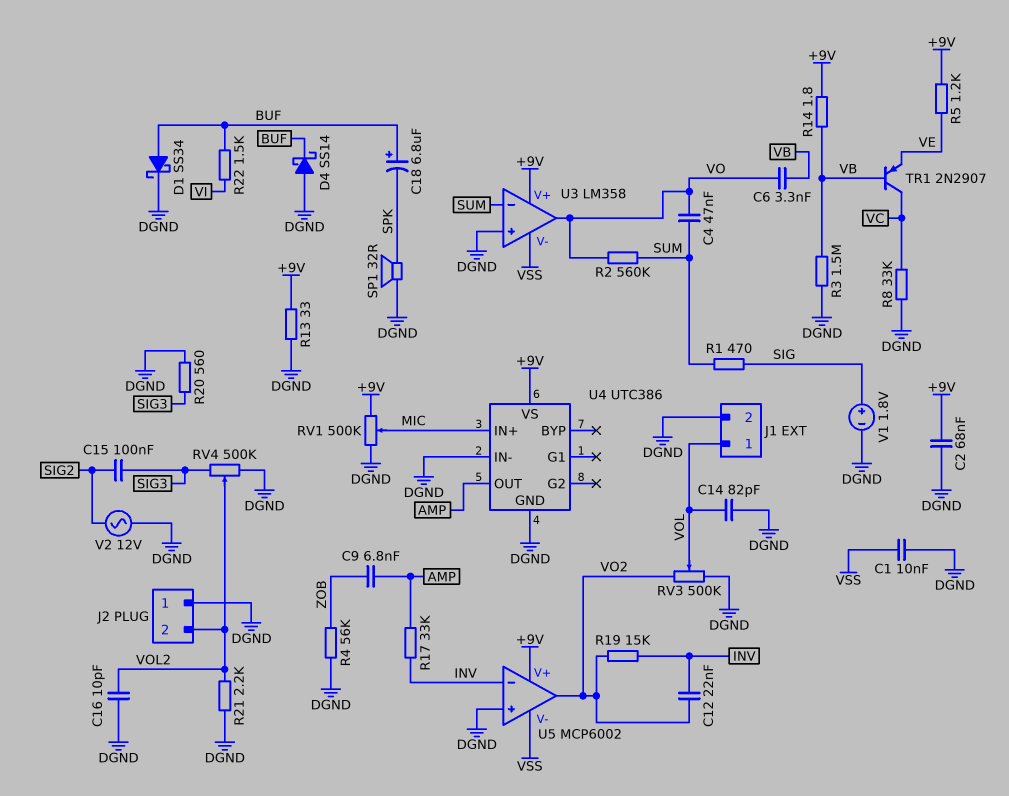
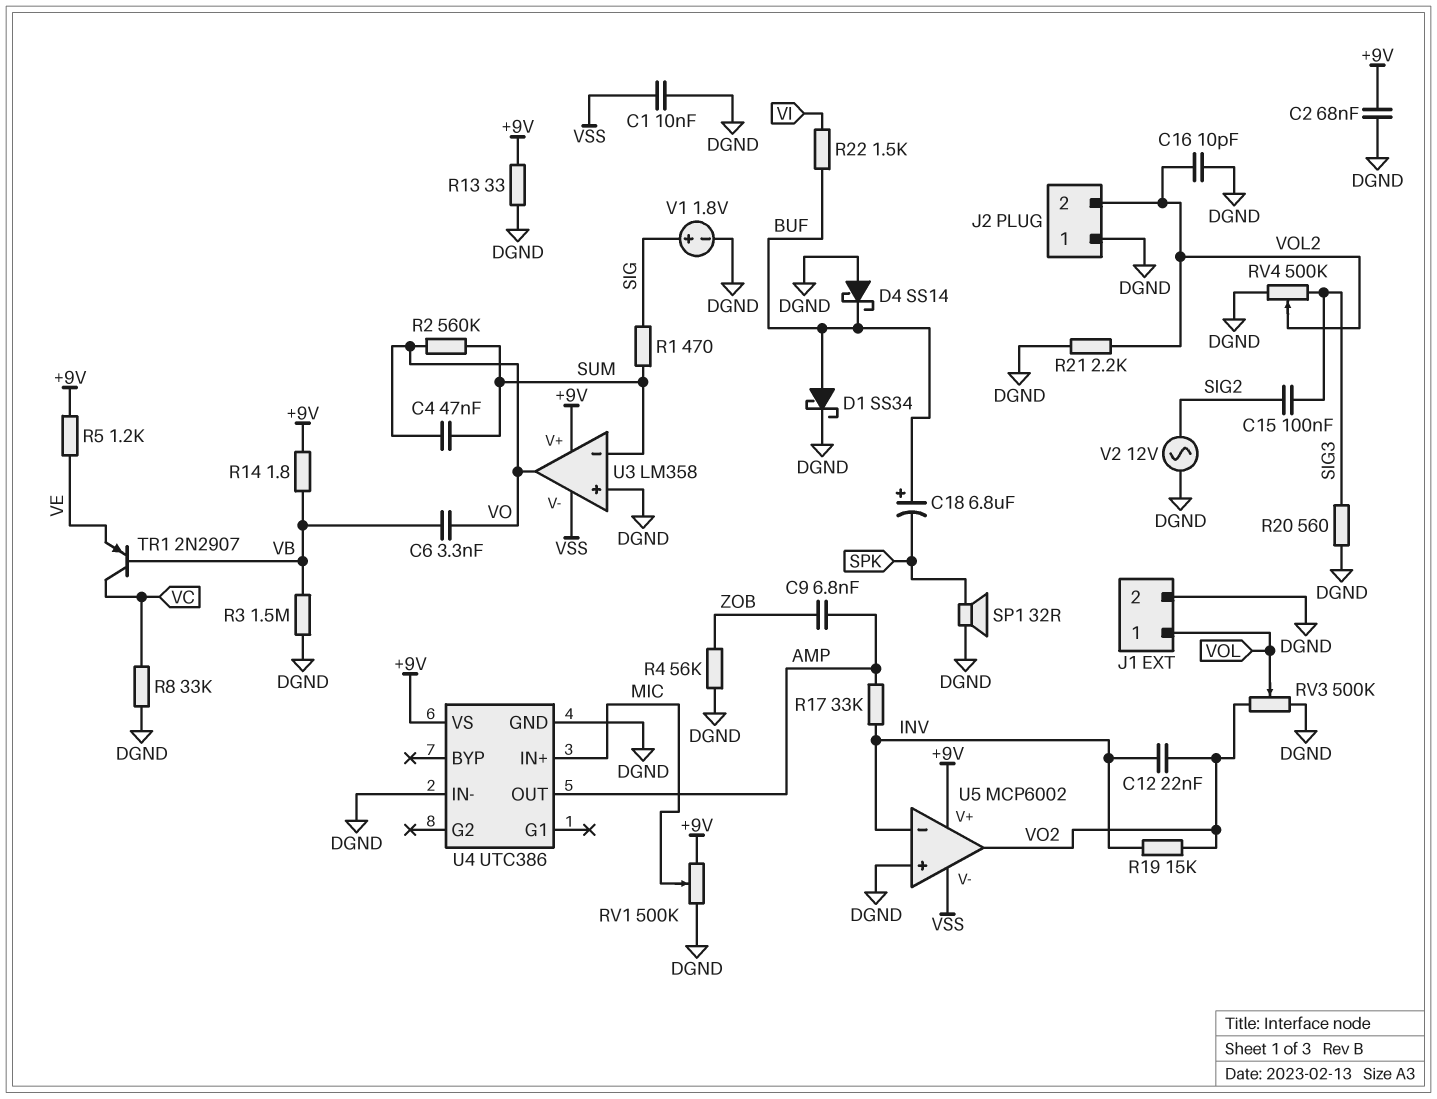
C14: 82pF (DGND, VOL) -> none

